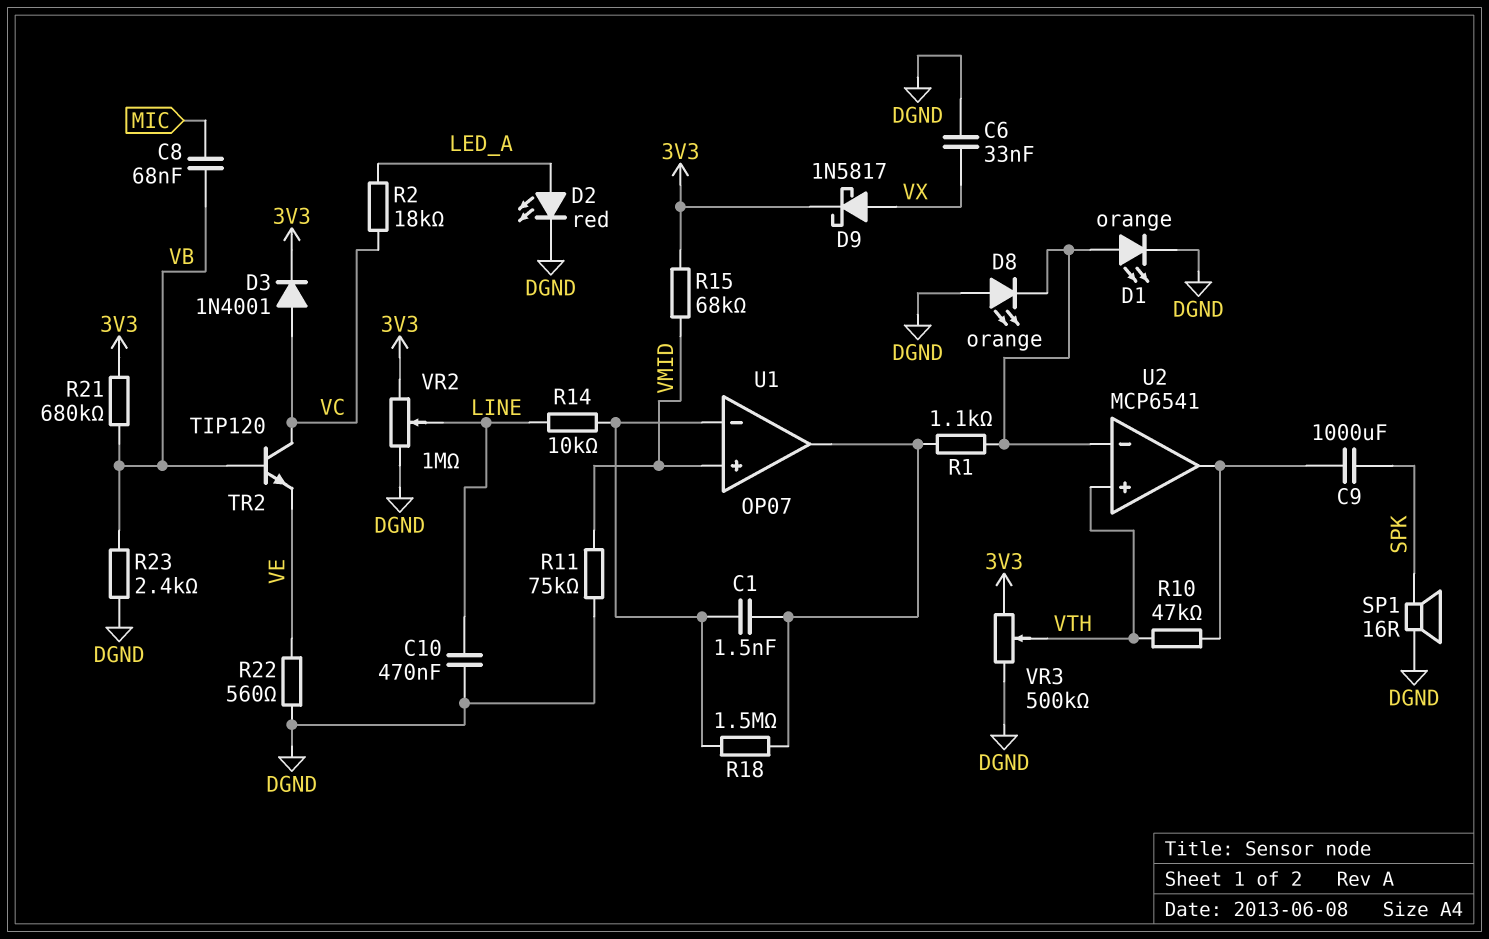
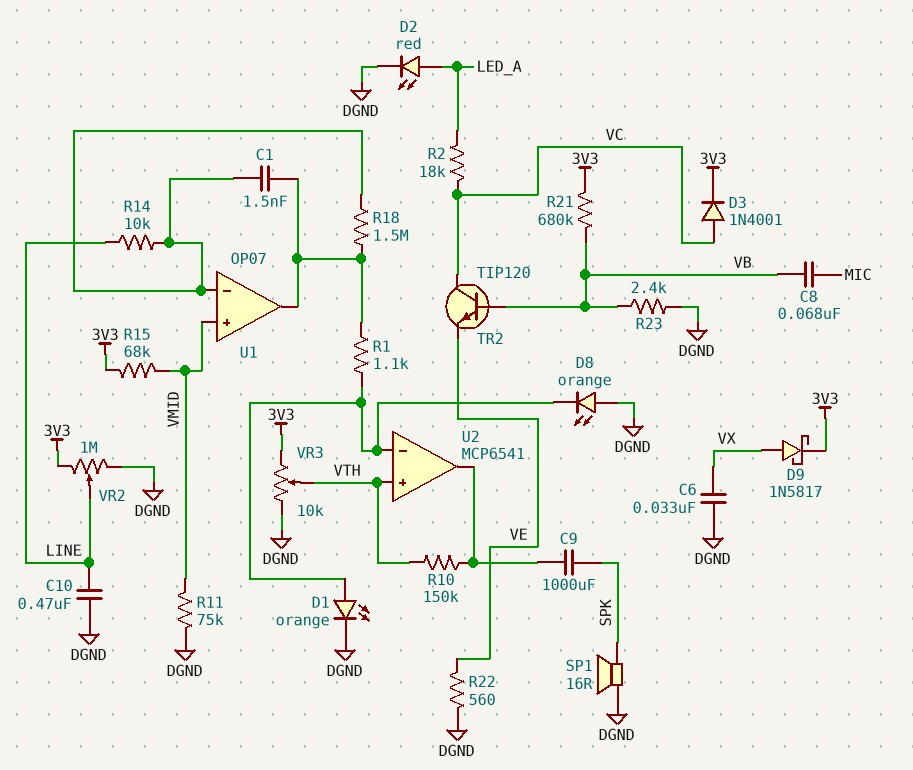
R10: 47k (U2/out, VTH) -> 150k (U2/out, VTH)
VR3: 500k (3V3, DGND, wiper VTH) -> 10k (3V3, DGND, wiper VTH)

